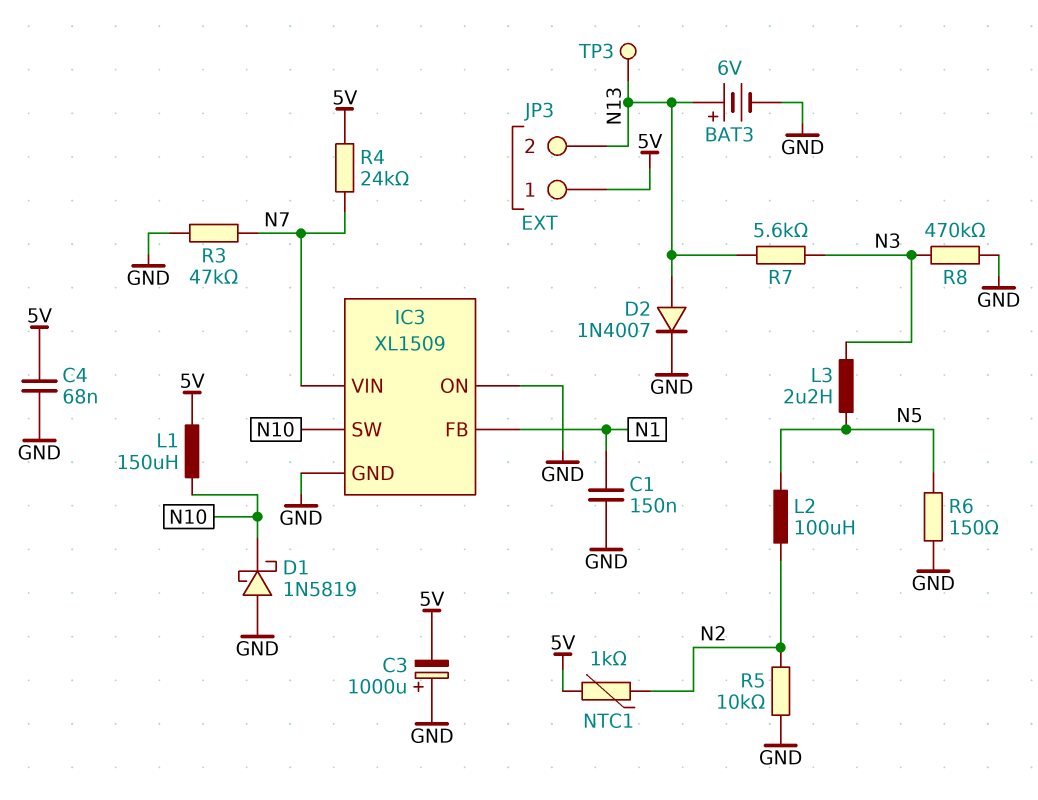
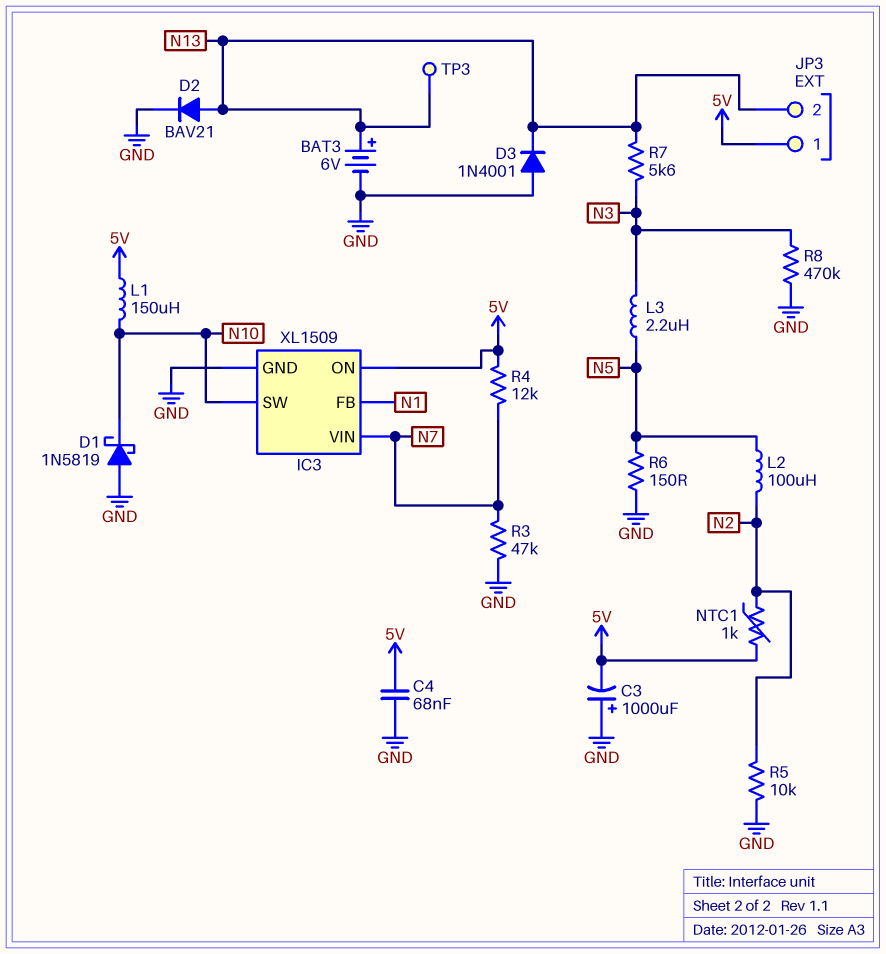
C1: 150nF (GND, N1) -> none
D2: diode 1N4007 (A N13, K GND) -> diode BAV21 (A N13, K GND)
D3: none -> diode 1N4001 (A GND, K N13)
IC3 pin ON: GND -> 5V
R4: 24k (5V, N7) -> 12k (5V, N7)

